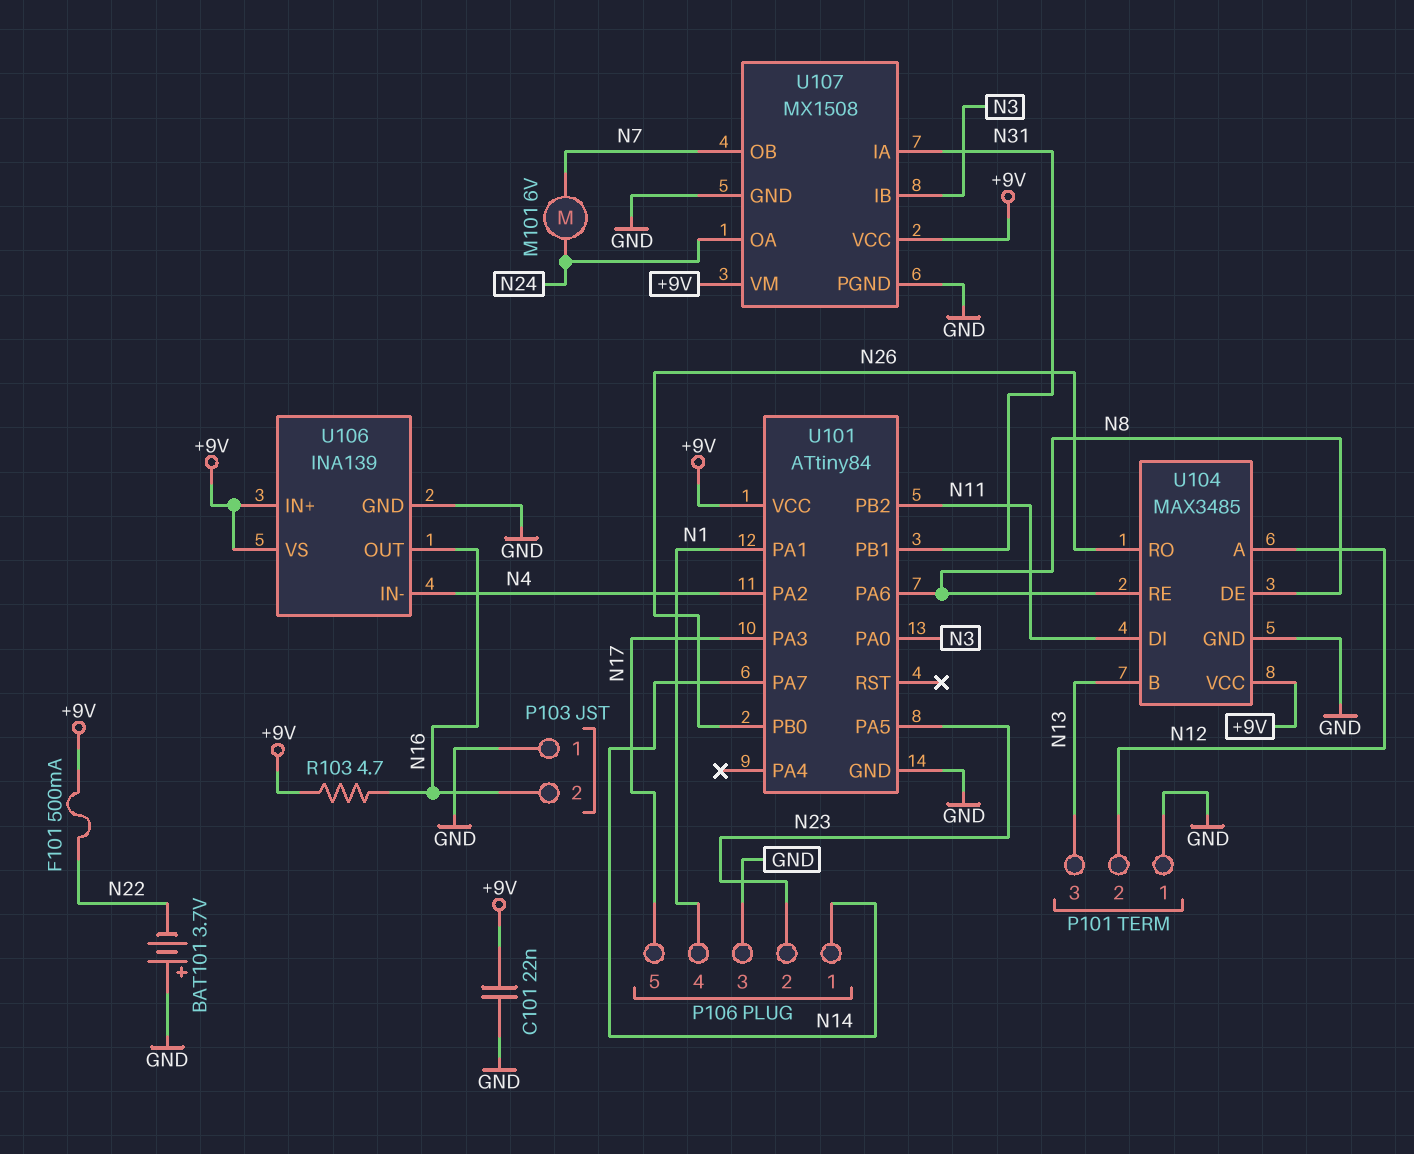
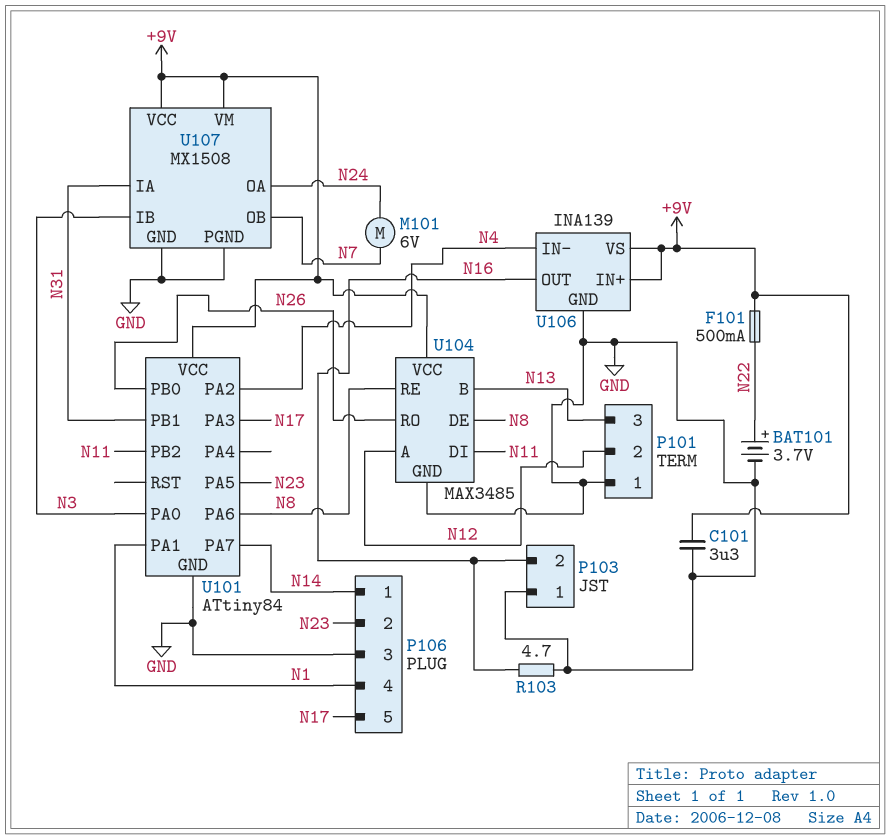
BAT101: 3.7V (plus GND, minus N22) -> 3.7V (plus N22, minus GND)
C101: 22nF (+9V, GND) -> 3.3uF (+9V, GND)
R103: 4.7 (+9V, N16) -> 4.7 (GND, N16)

